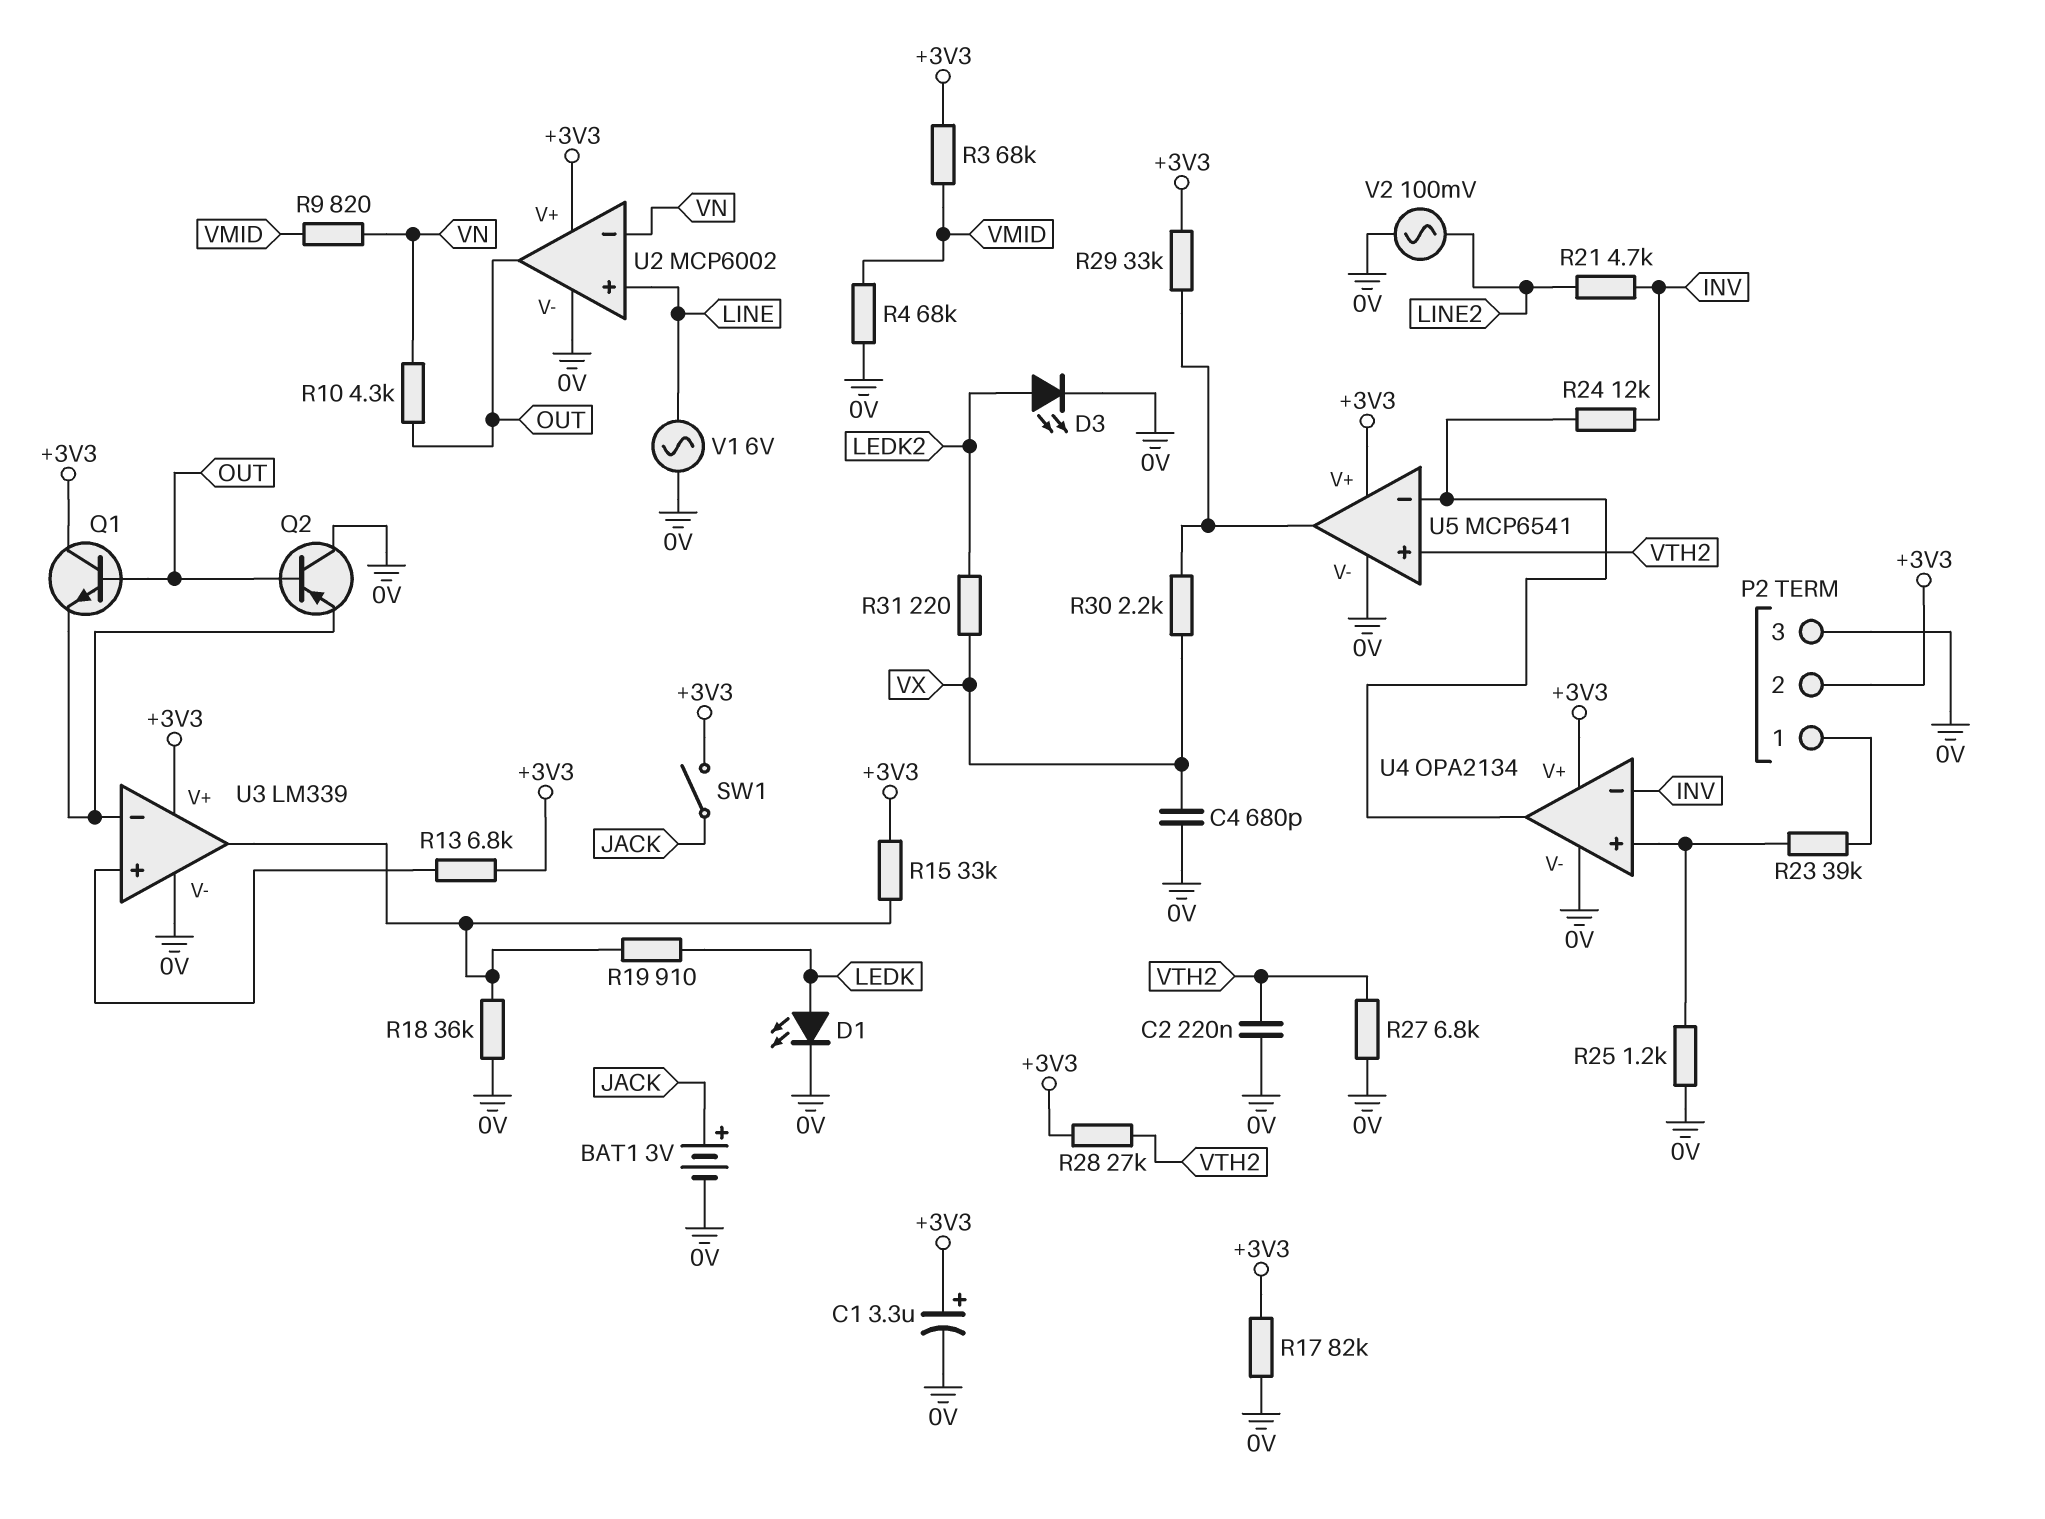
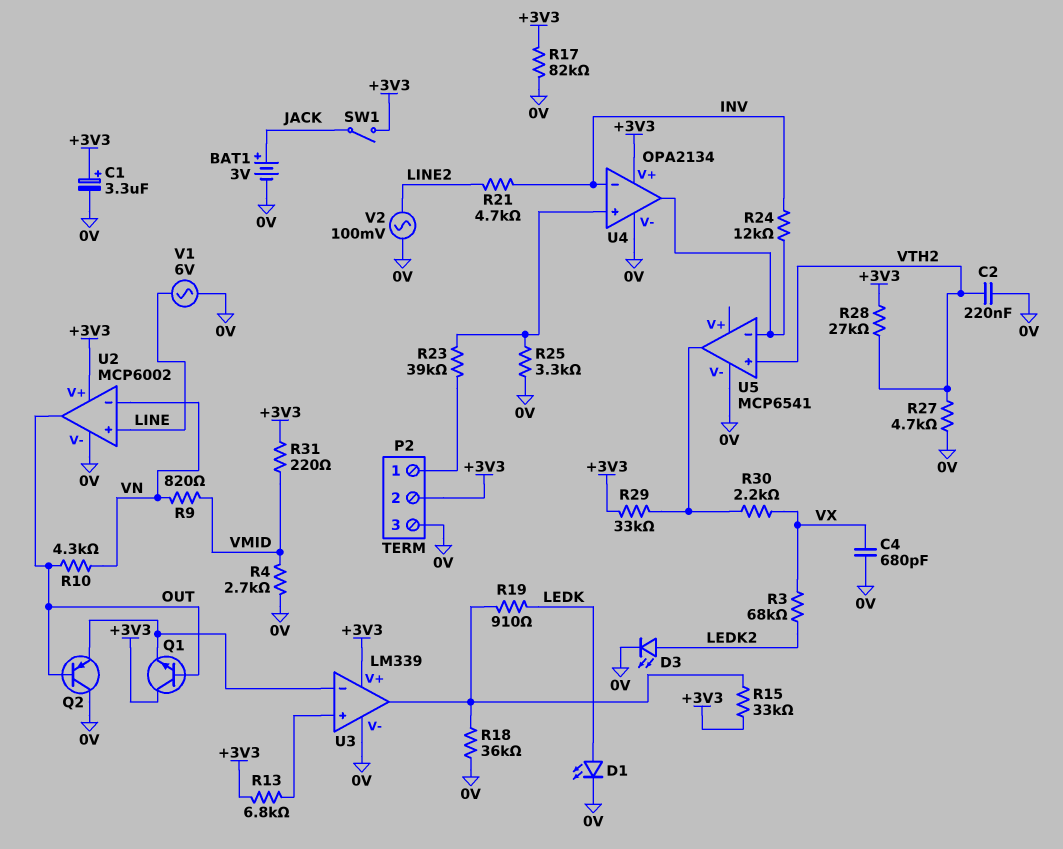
R3: 68k (+3V3, VMID) -> 68k (LEDK2, VX)
R4: 68k (0V, VMID) -> 2.7k (0V, VMID)
R25: 1.2k (0V, U4/in+) -> 3.3k (0V, U4/in+)
R27: 6.8k (0V, VTH2) -> 4.7k (0V, VTH2)
R31: 220 (LEDK2, VX) -> 220 (+3V3, VMID)
U5 pin V+: +3V3 -> none

